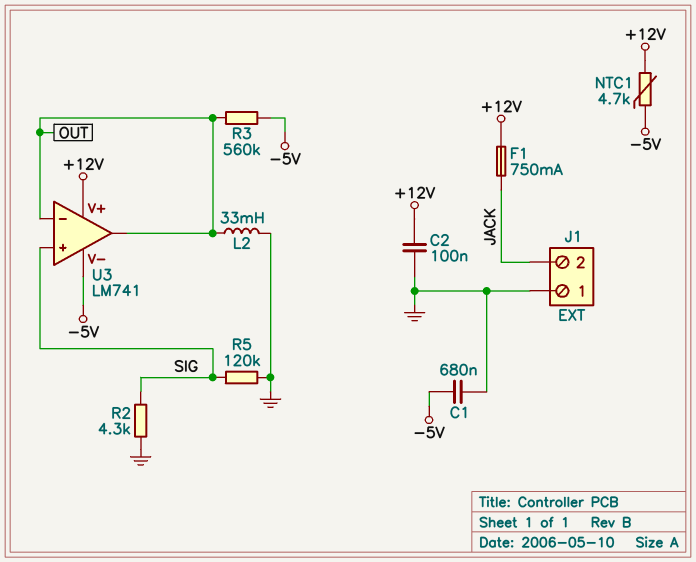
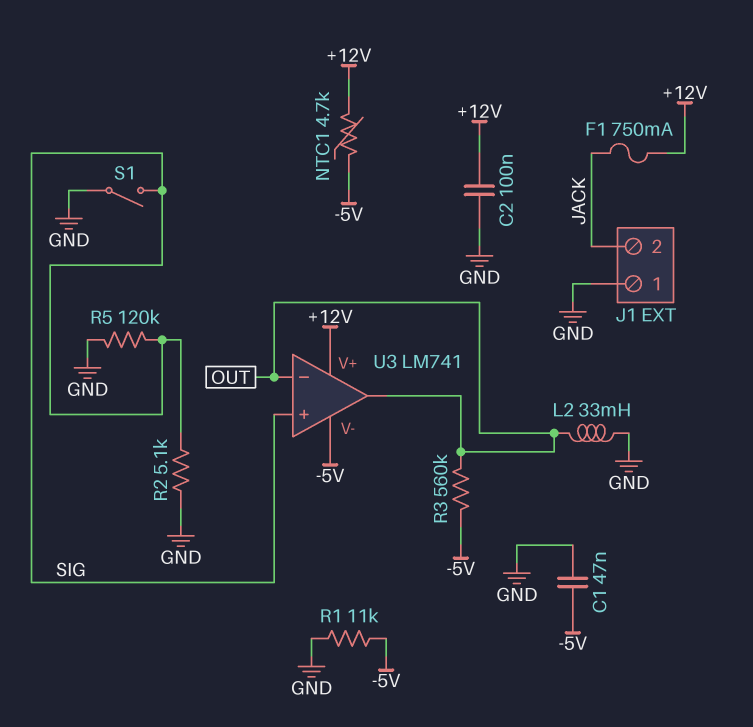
C1: 680nF (-5V, GND) -> 47nF (-5V, GND)
R1: none -> 11k (-5V, GND)
R2: 4.3k (GND, SIG) -> 5.1k (GND, SIG)
S1: none -> switch (GND, SIG)

